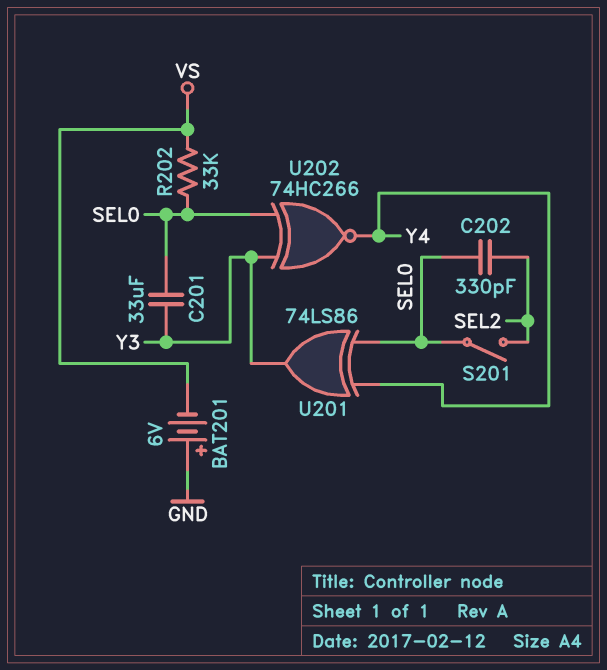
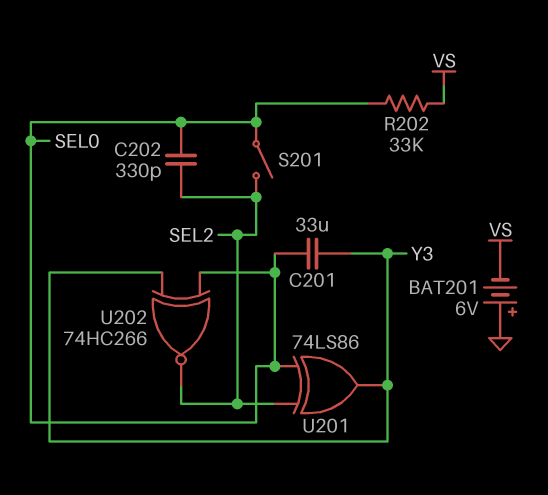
U201: XOR 74LS86 (in SEL0, in Y4, out Y3) -> XOR 74LS86 (in SEL0, in SEL2, out Y3)
U202: XNOR 74HC266 (in SEL0, in Y3, out Y4) -> XNOR 74HC266 (in SEL0, in Y3, out SEL2)

